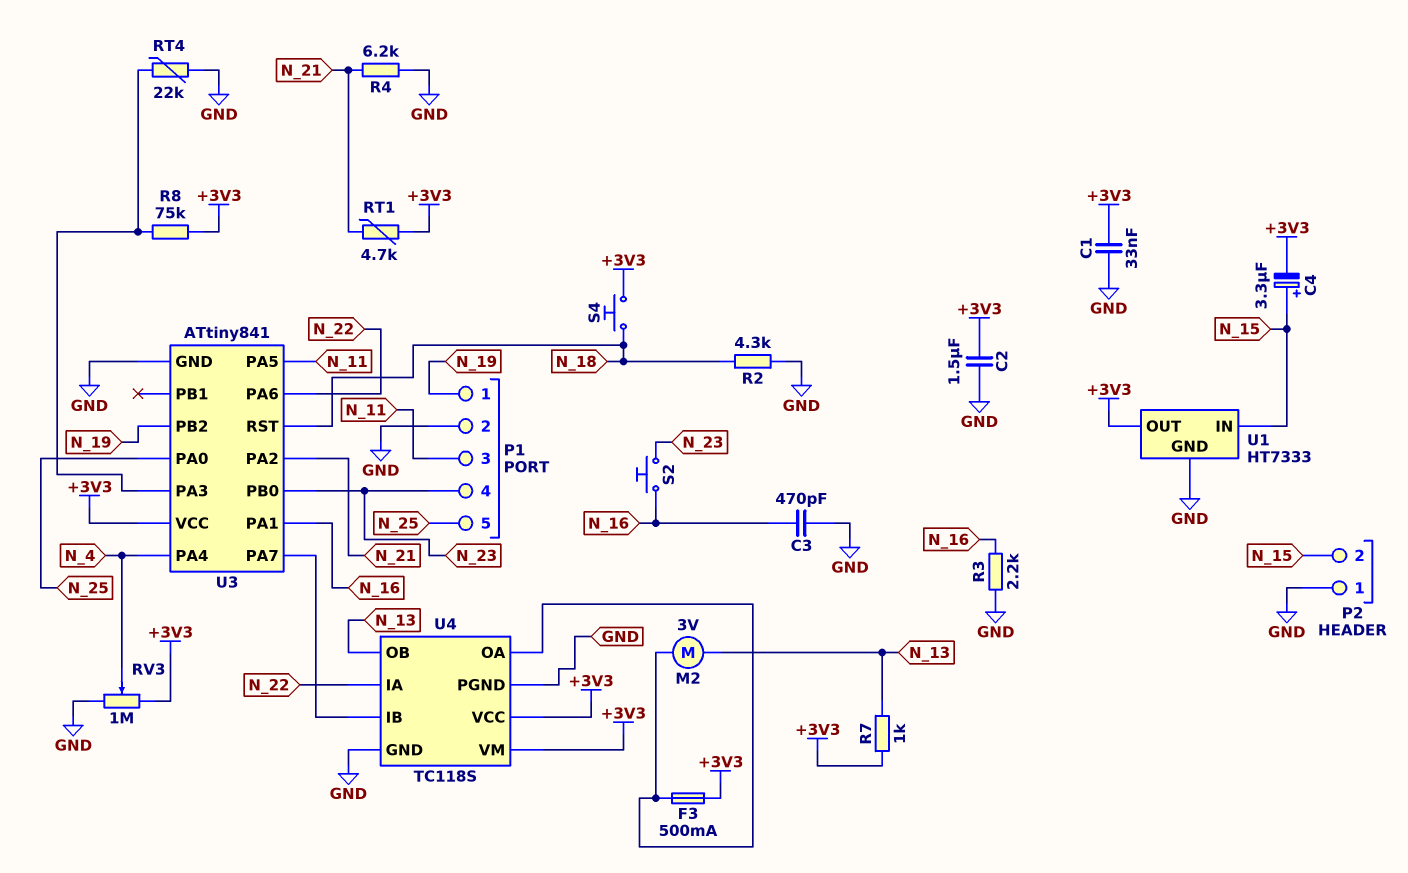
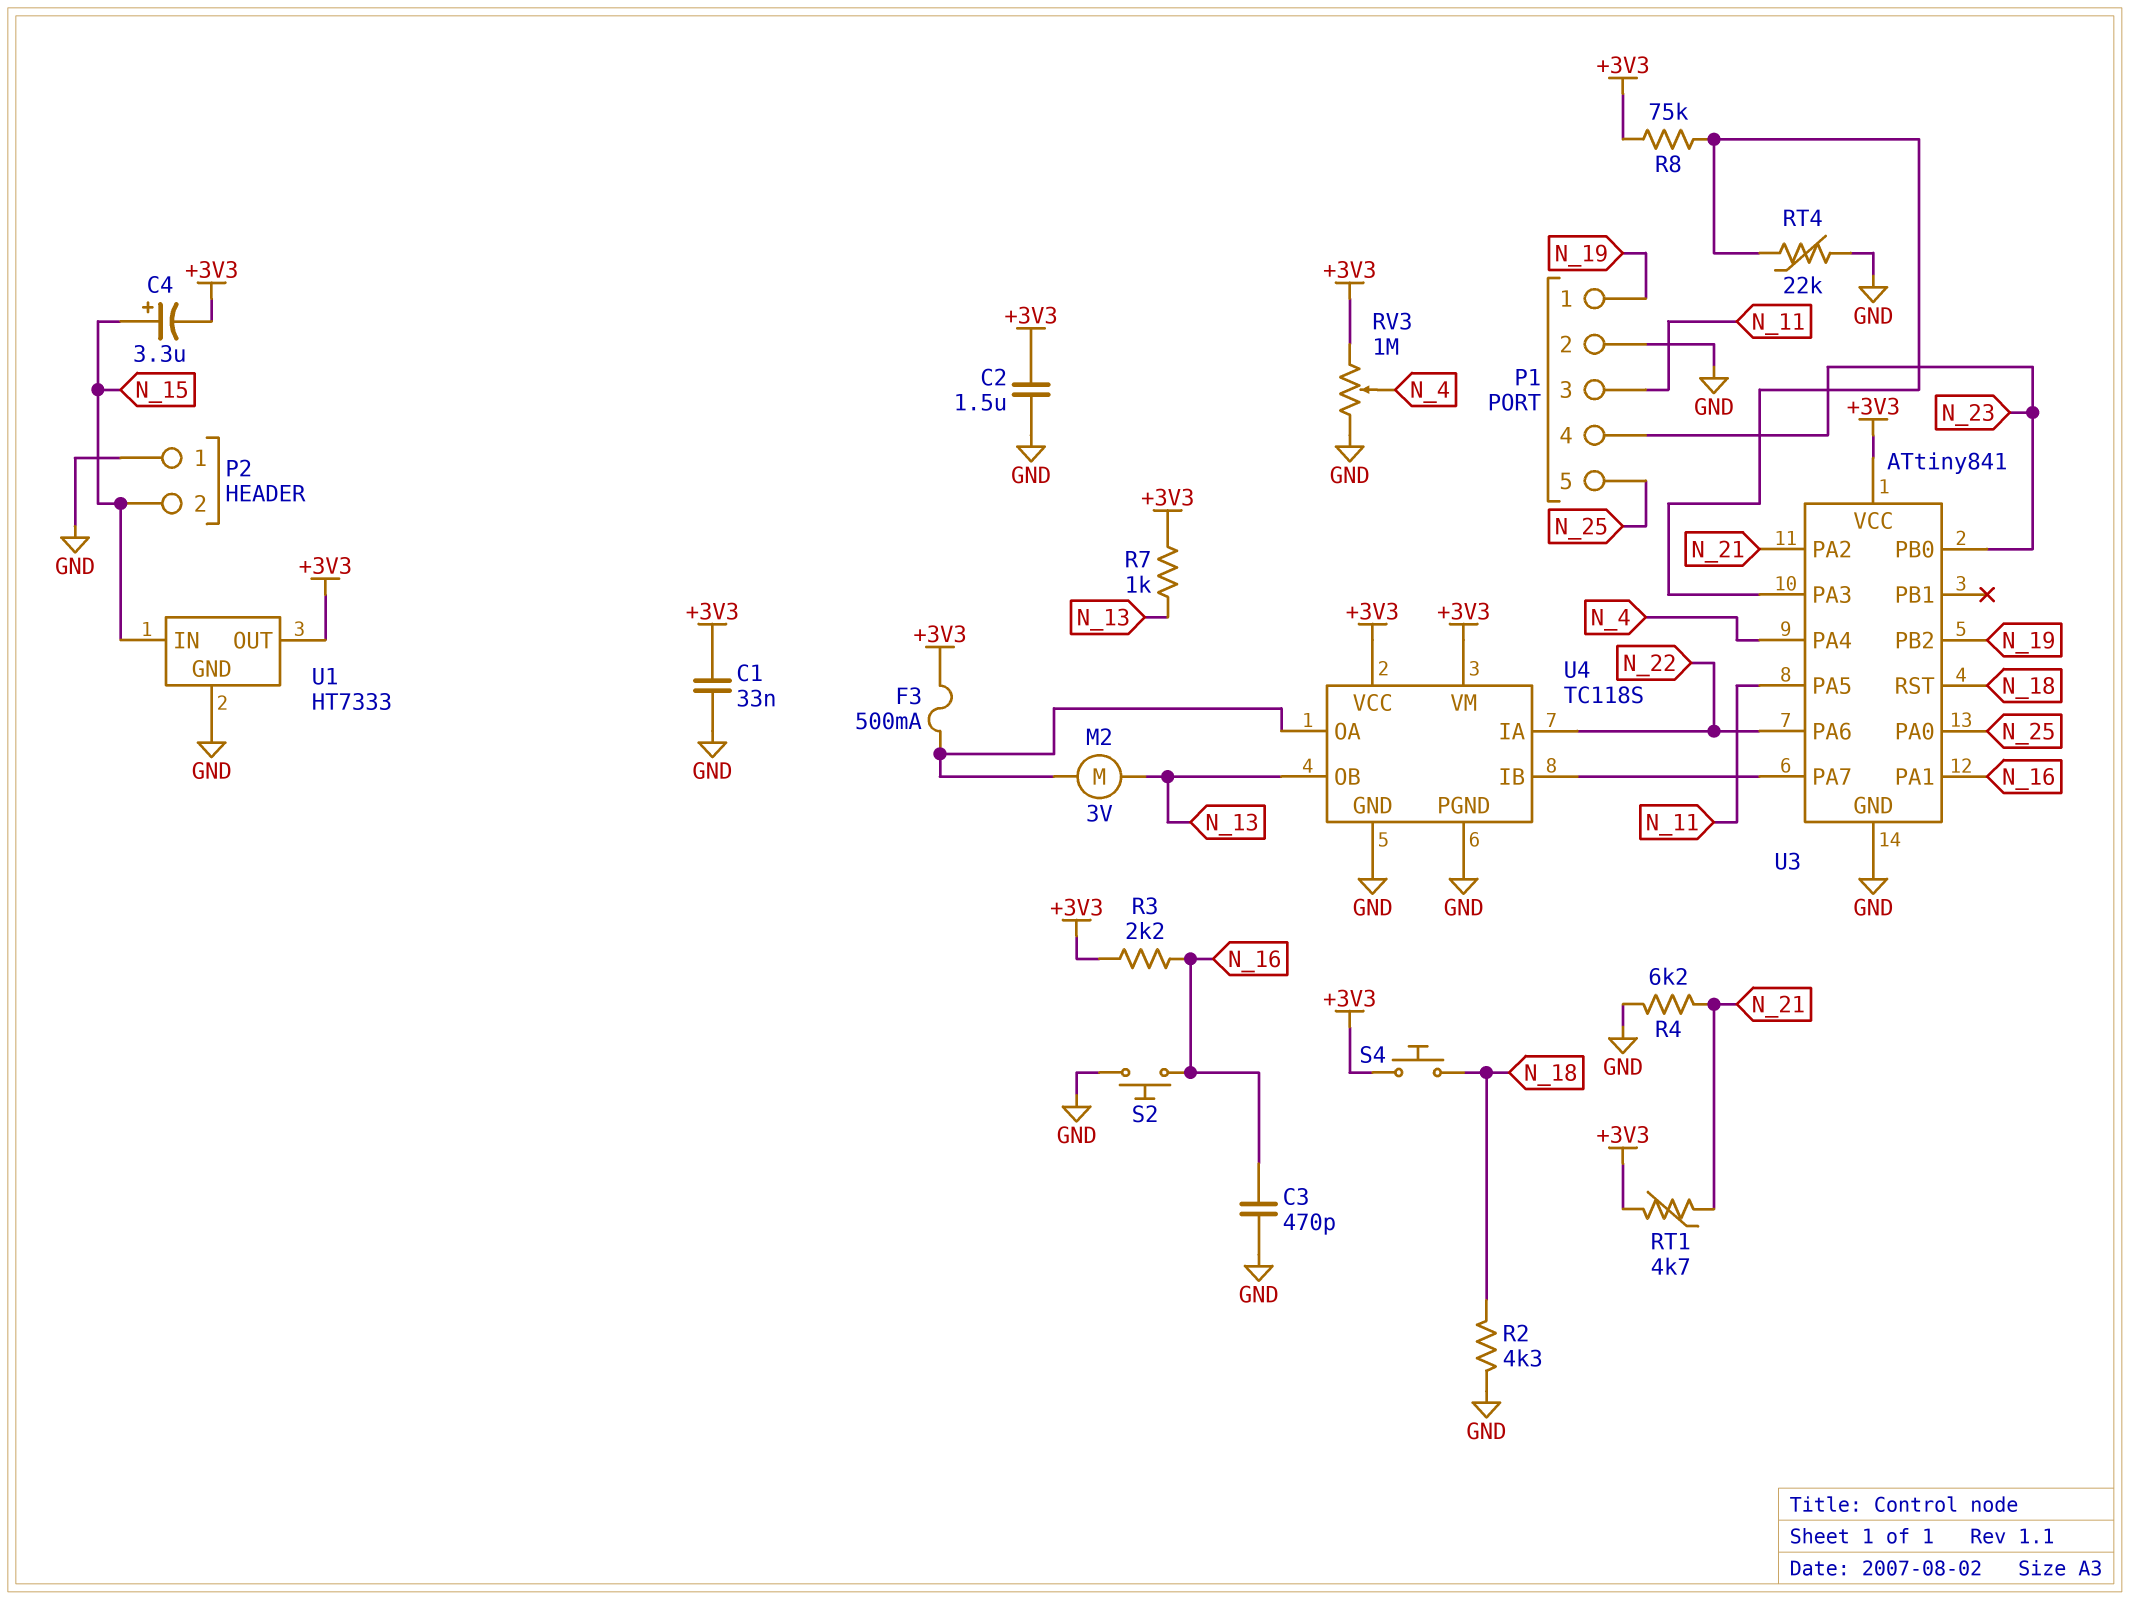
R3: 2.2k (GND, N_16) -> 2.2k (+3V3, N_16)
S2: button (N_16, N_23) -> button (GND, N_16)

